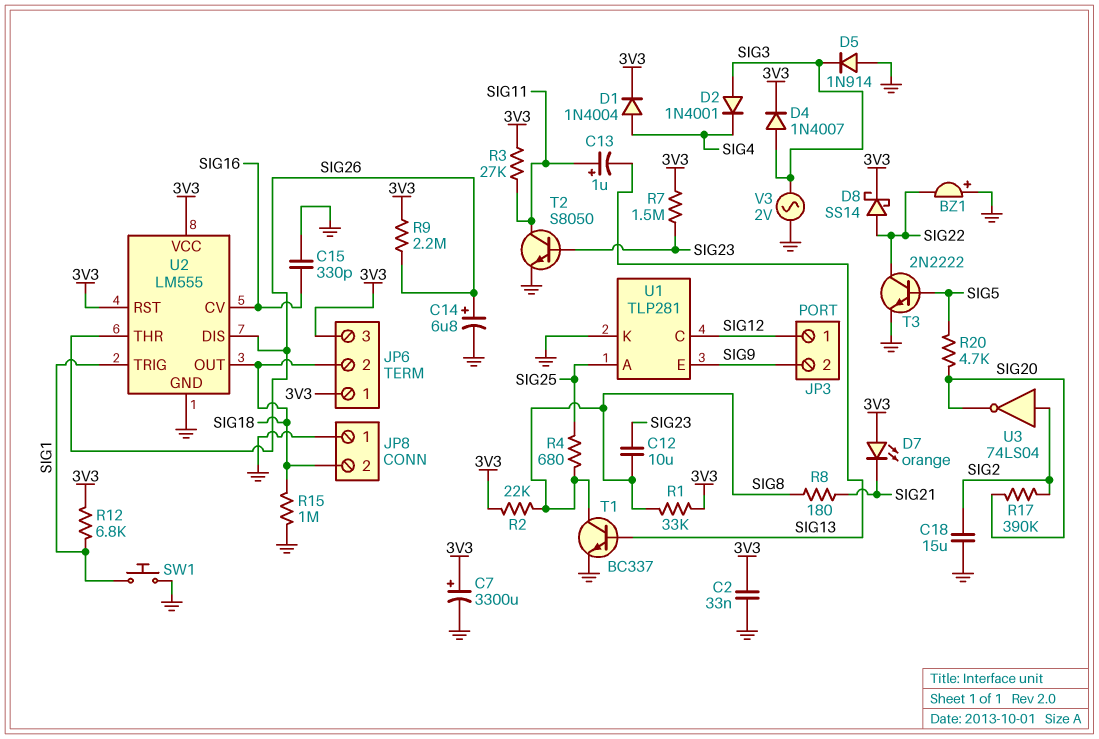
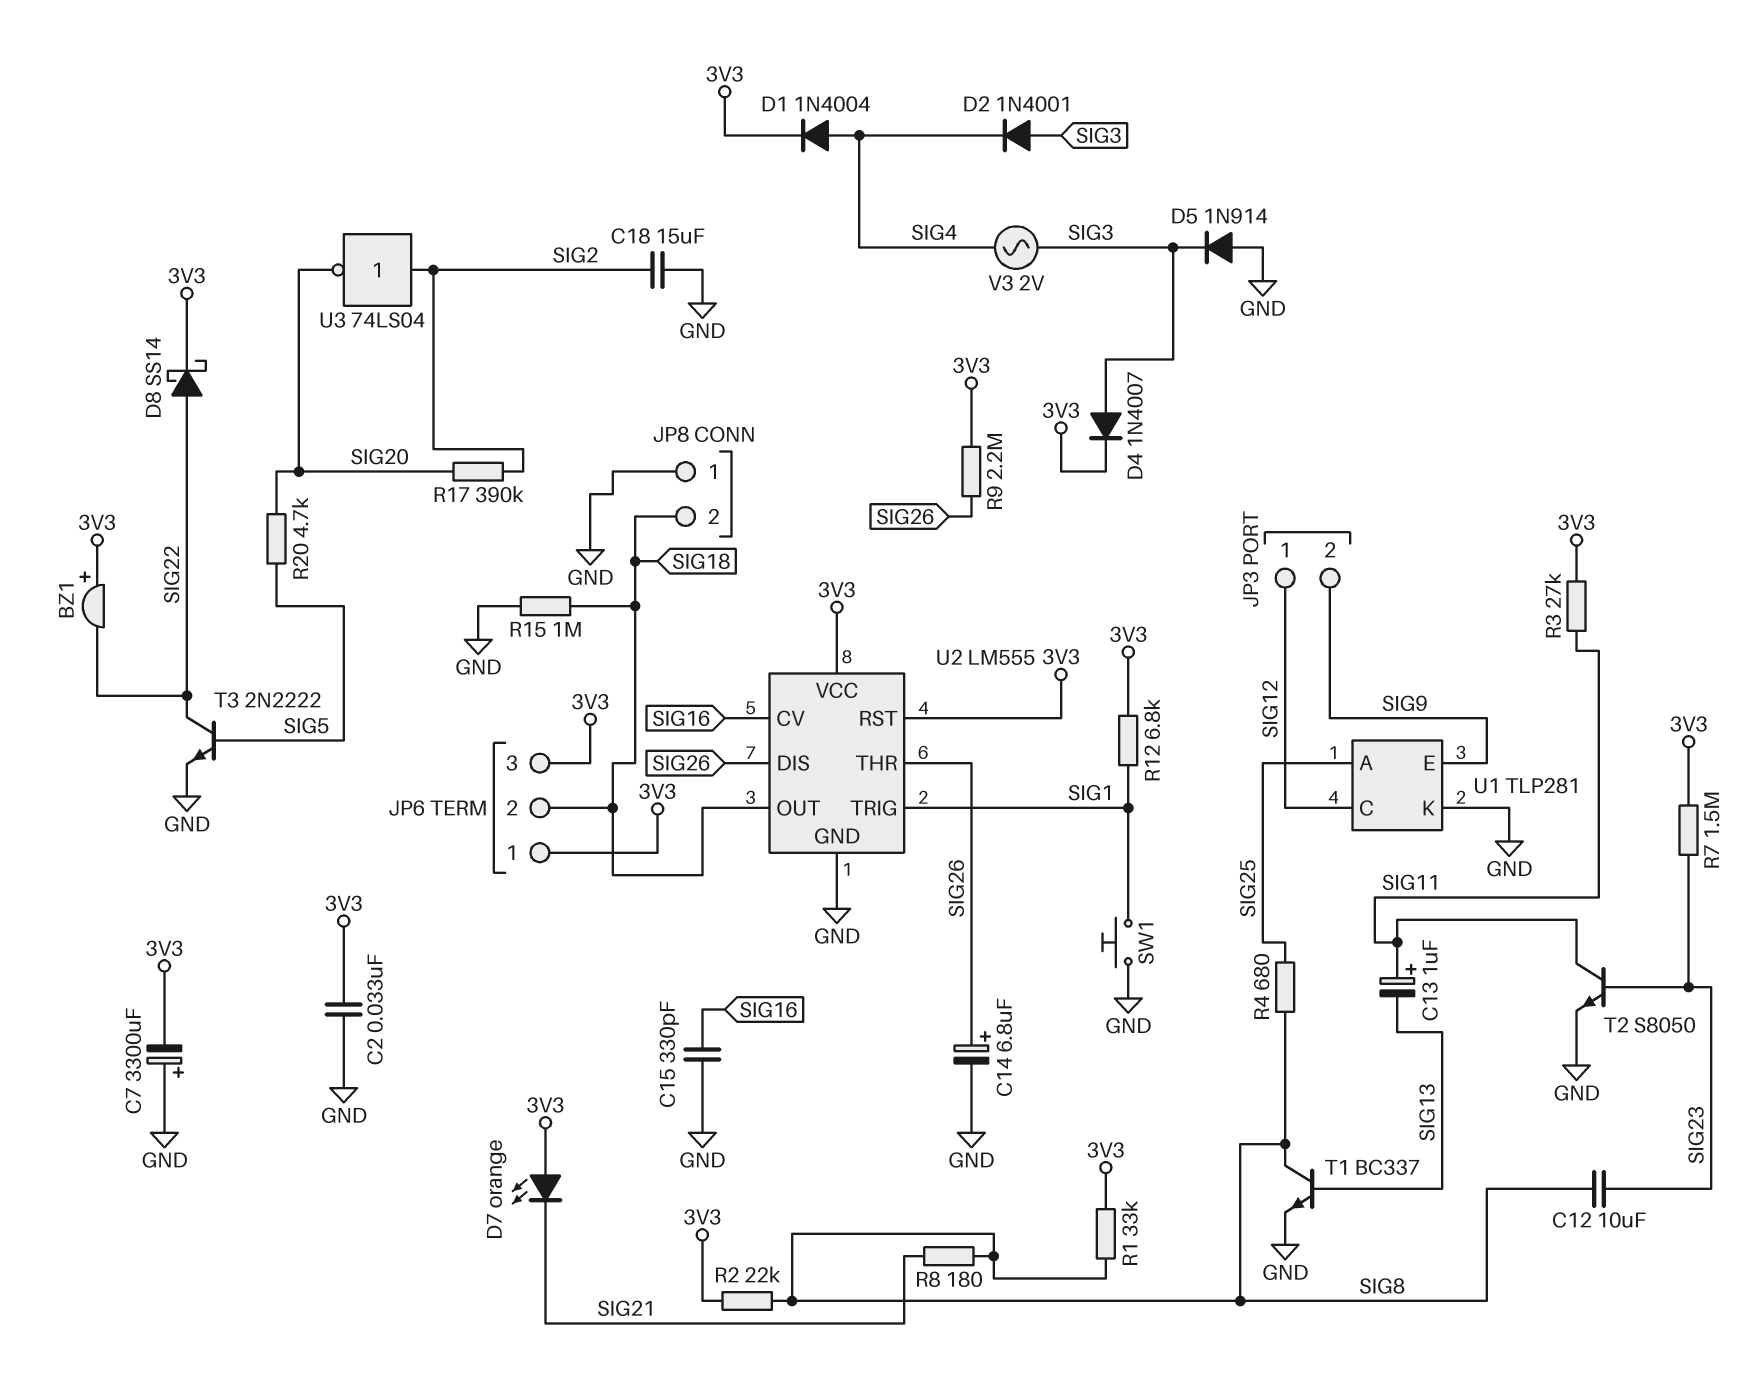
BZ1: buzzer (plus GND, minus SIG22) -> buzzer (plus 3V3, minus SIG22)
C7: 3300uF (plus 3V3, minus GND) -> 3300uF (plus GND, minus 3V3)
V3: AC 2V (GND, SIG3) -> AC 2V (SIG3, SIG4)

